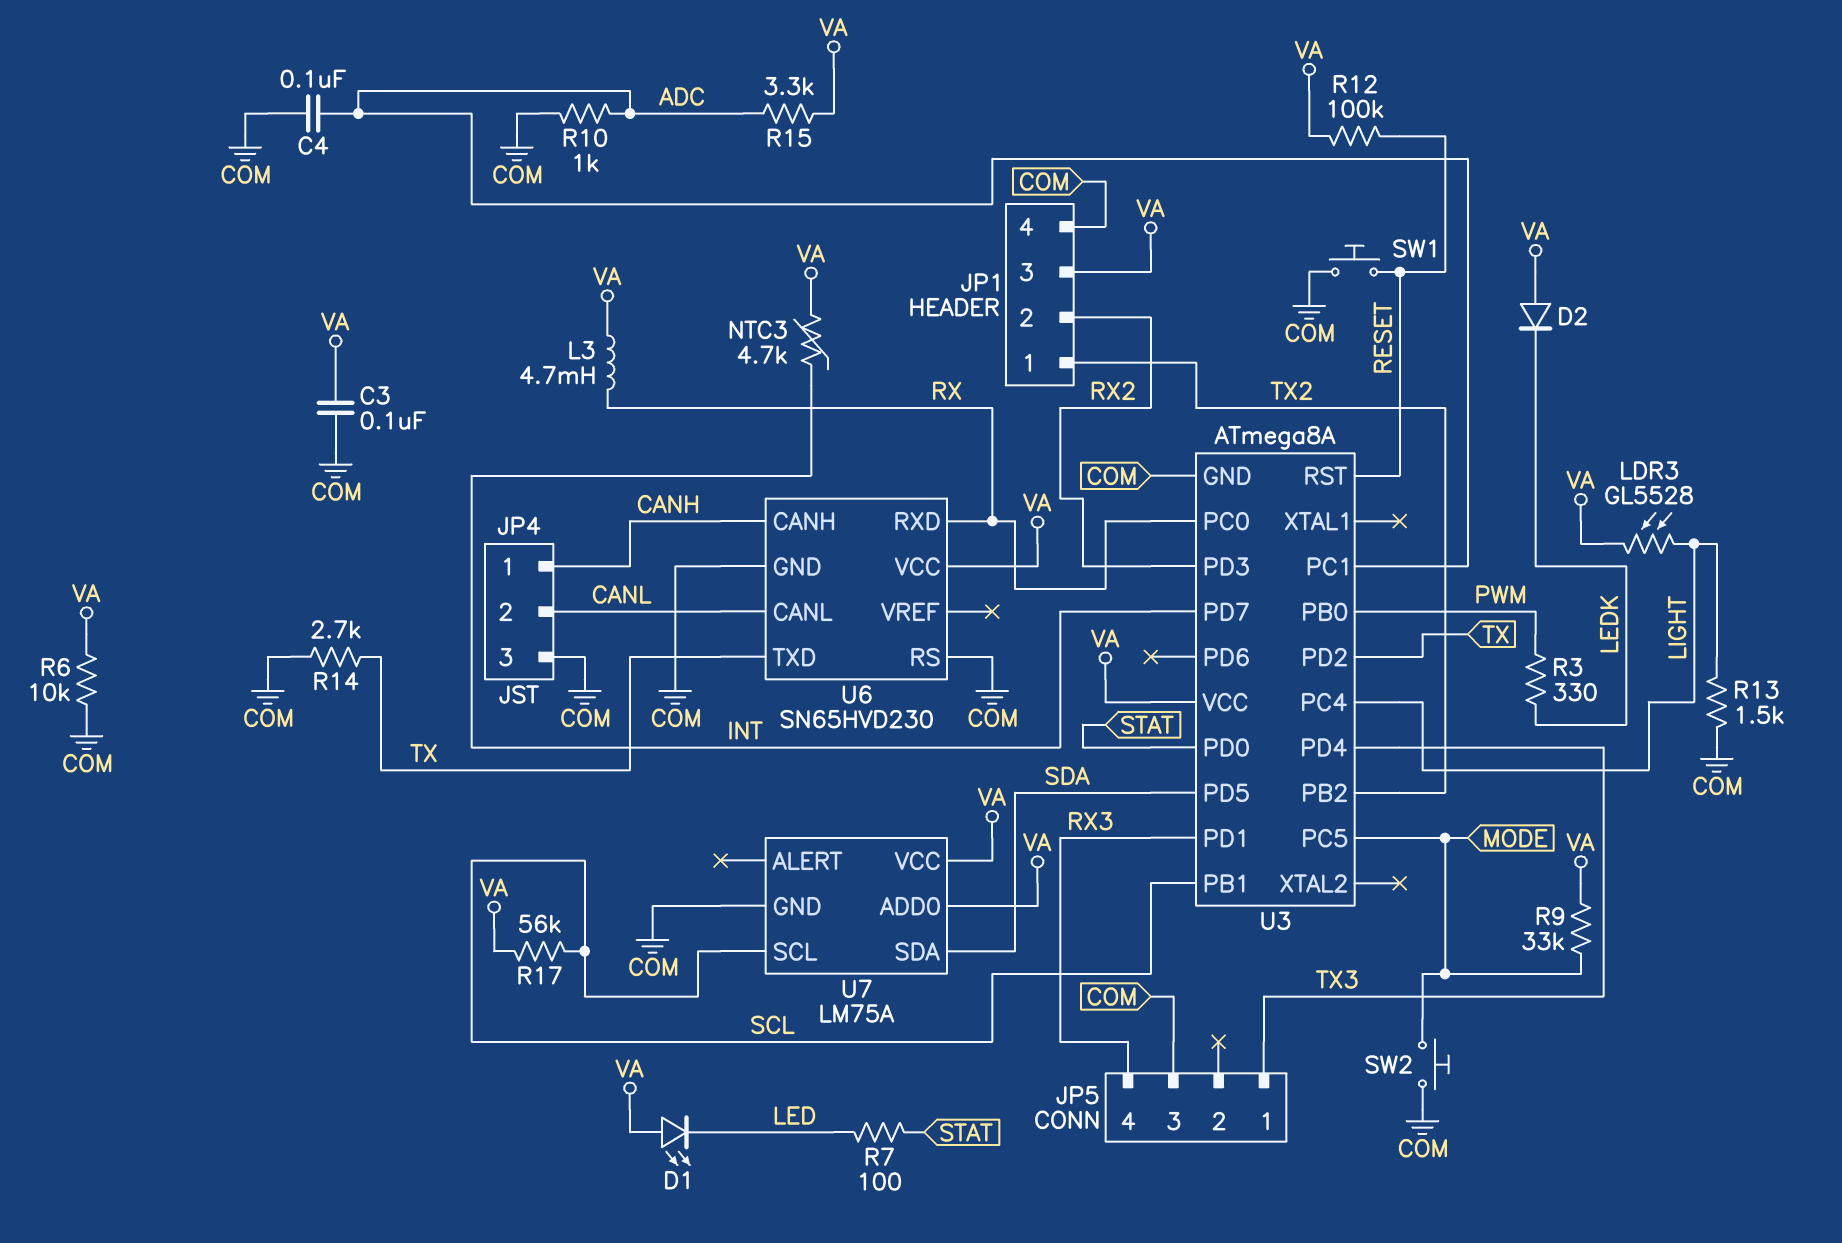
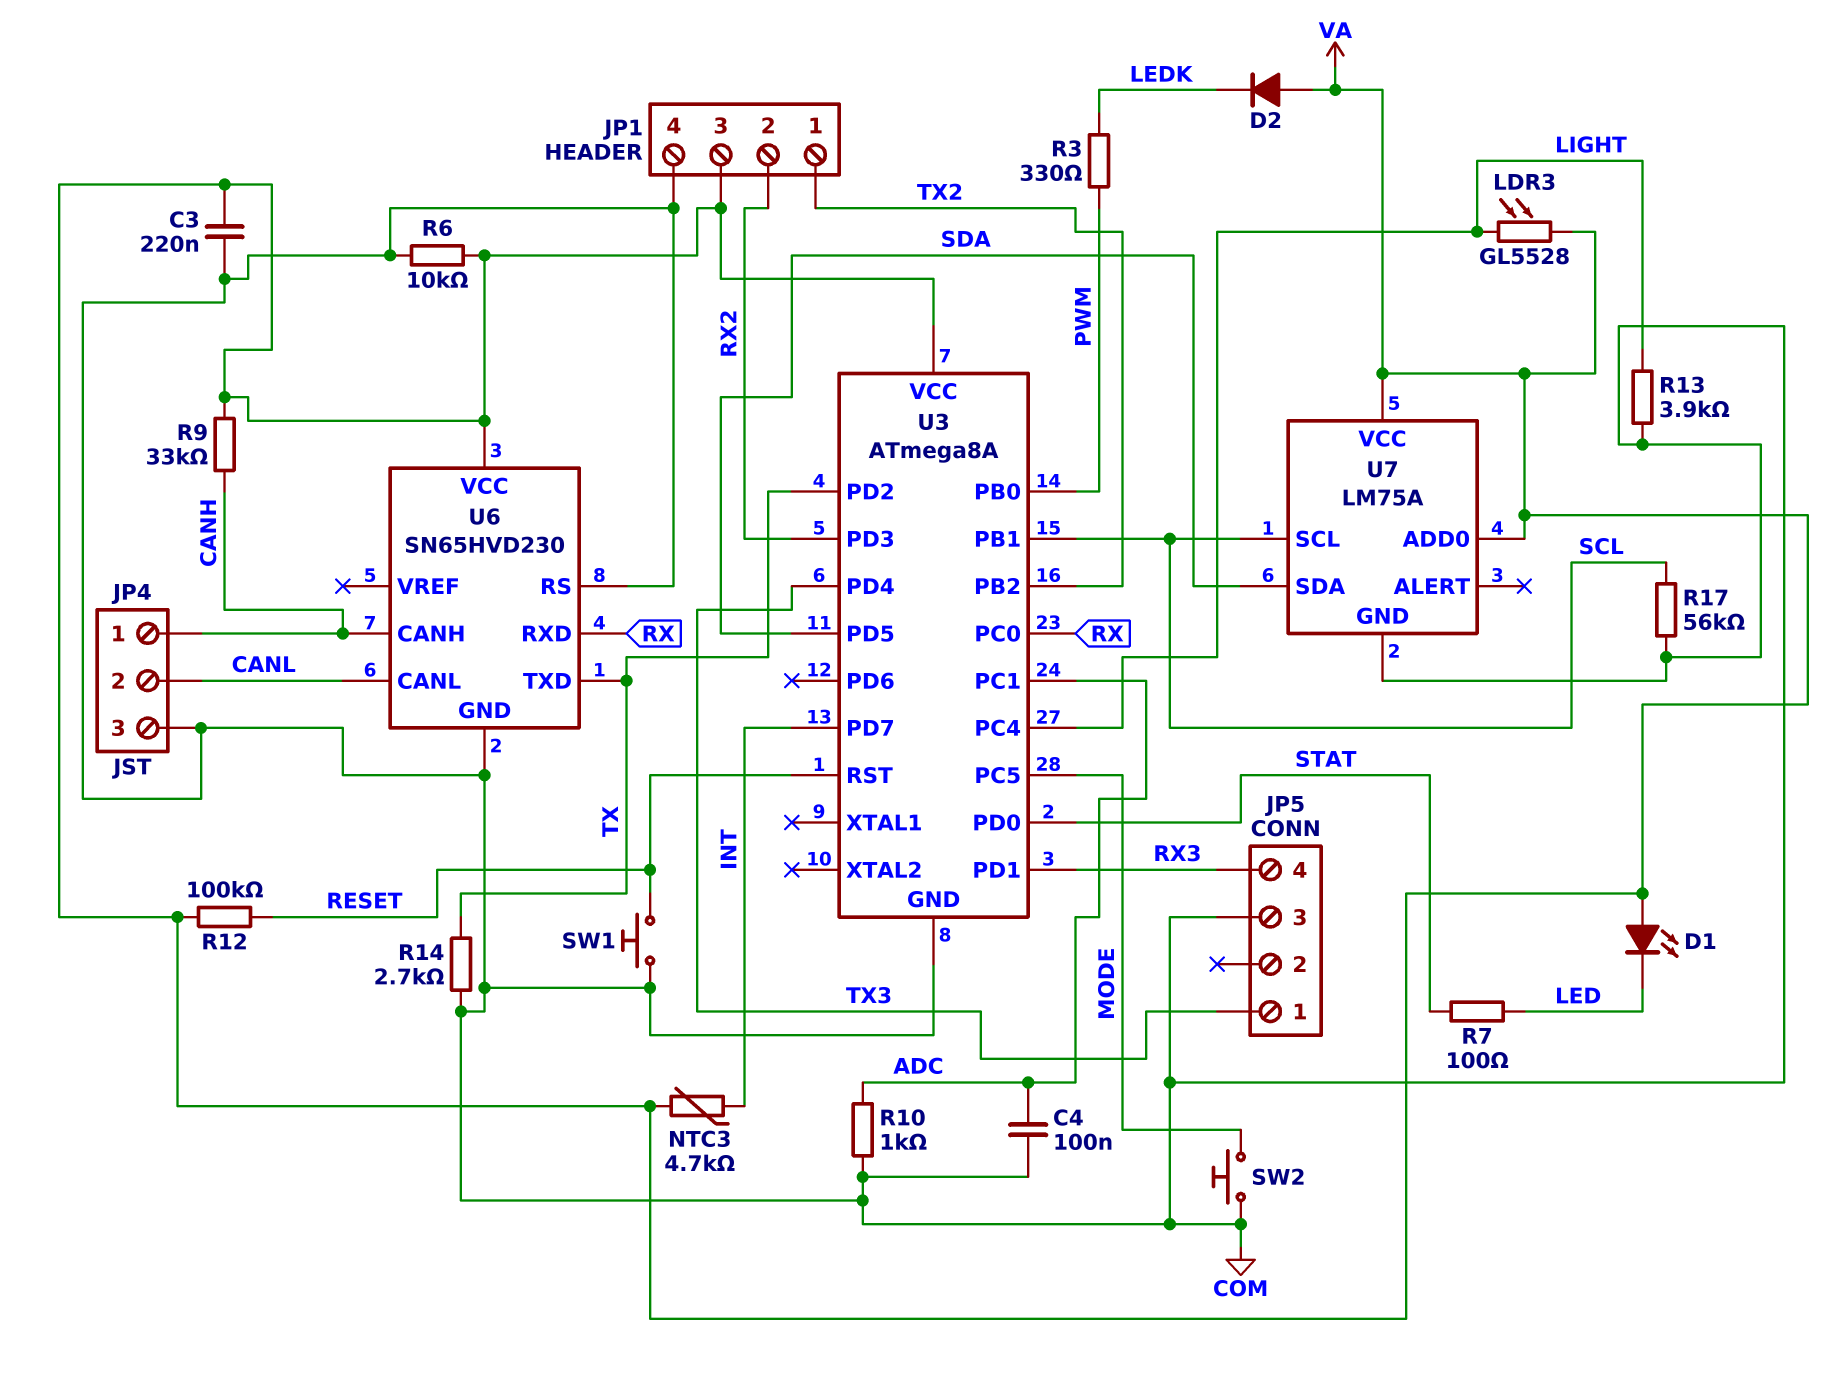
C3: 100nF (COM, VA) -> 220nF (COM, VA)
L3: 4.7mH (RX, VA) -> none
R9: 33k (MODE, VA) -> 33k (CANH, VA)
R13: 1.5k (COM, LIGHT) -> 3.9k (COM, LIGHT)
R15: 3.3k (ADC, VA) -> none
R17: 56k (SCL, VA) -> 56k (COM, SCL)

